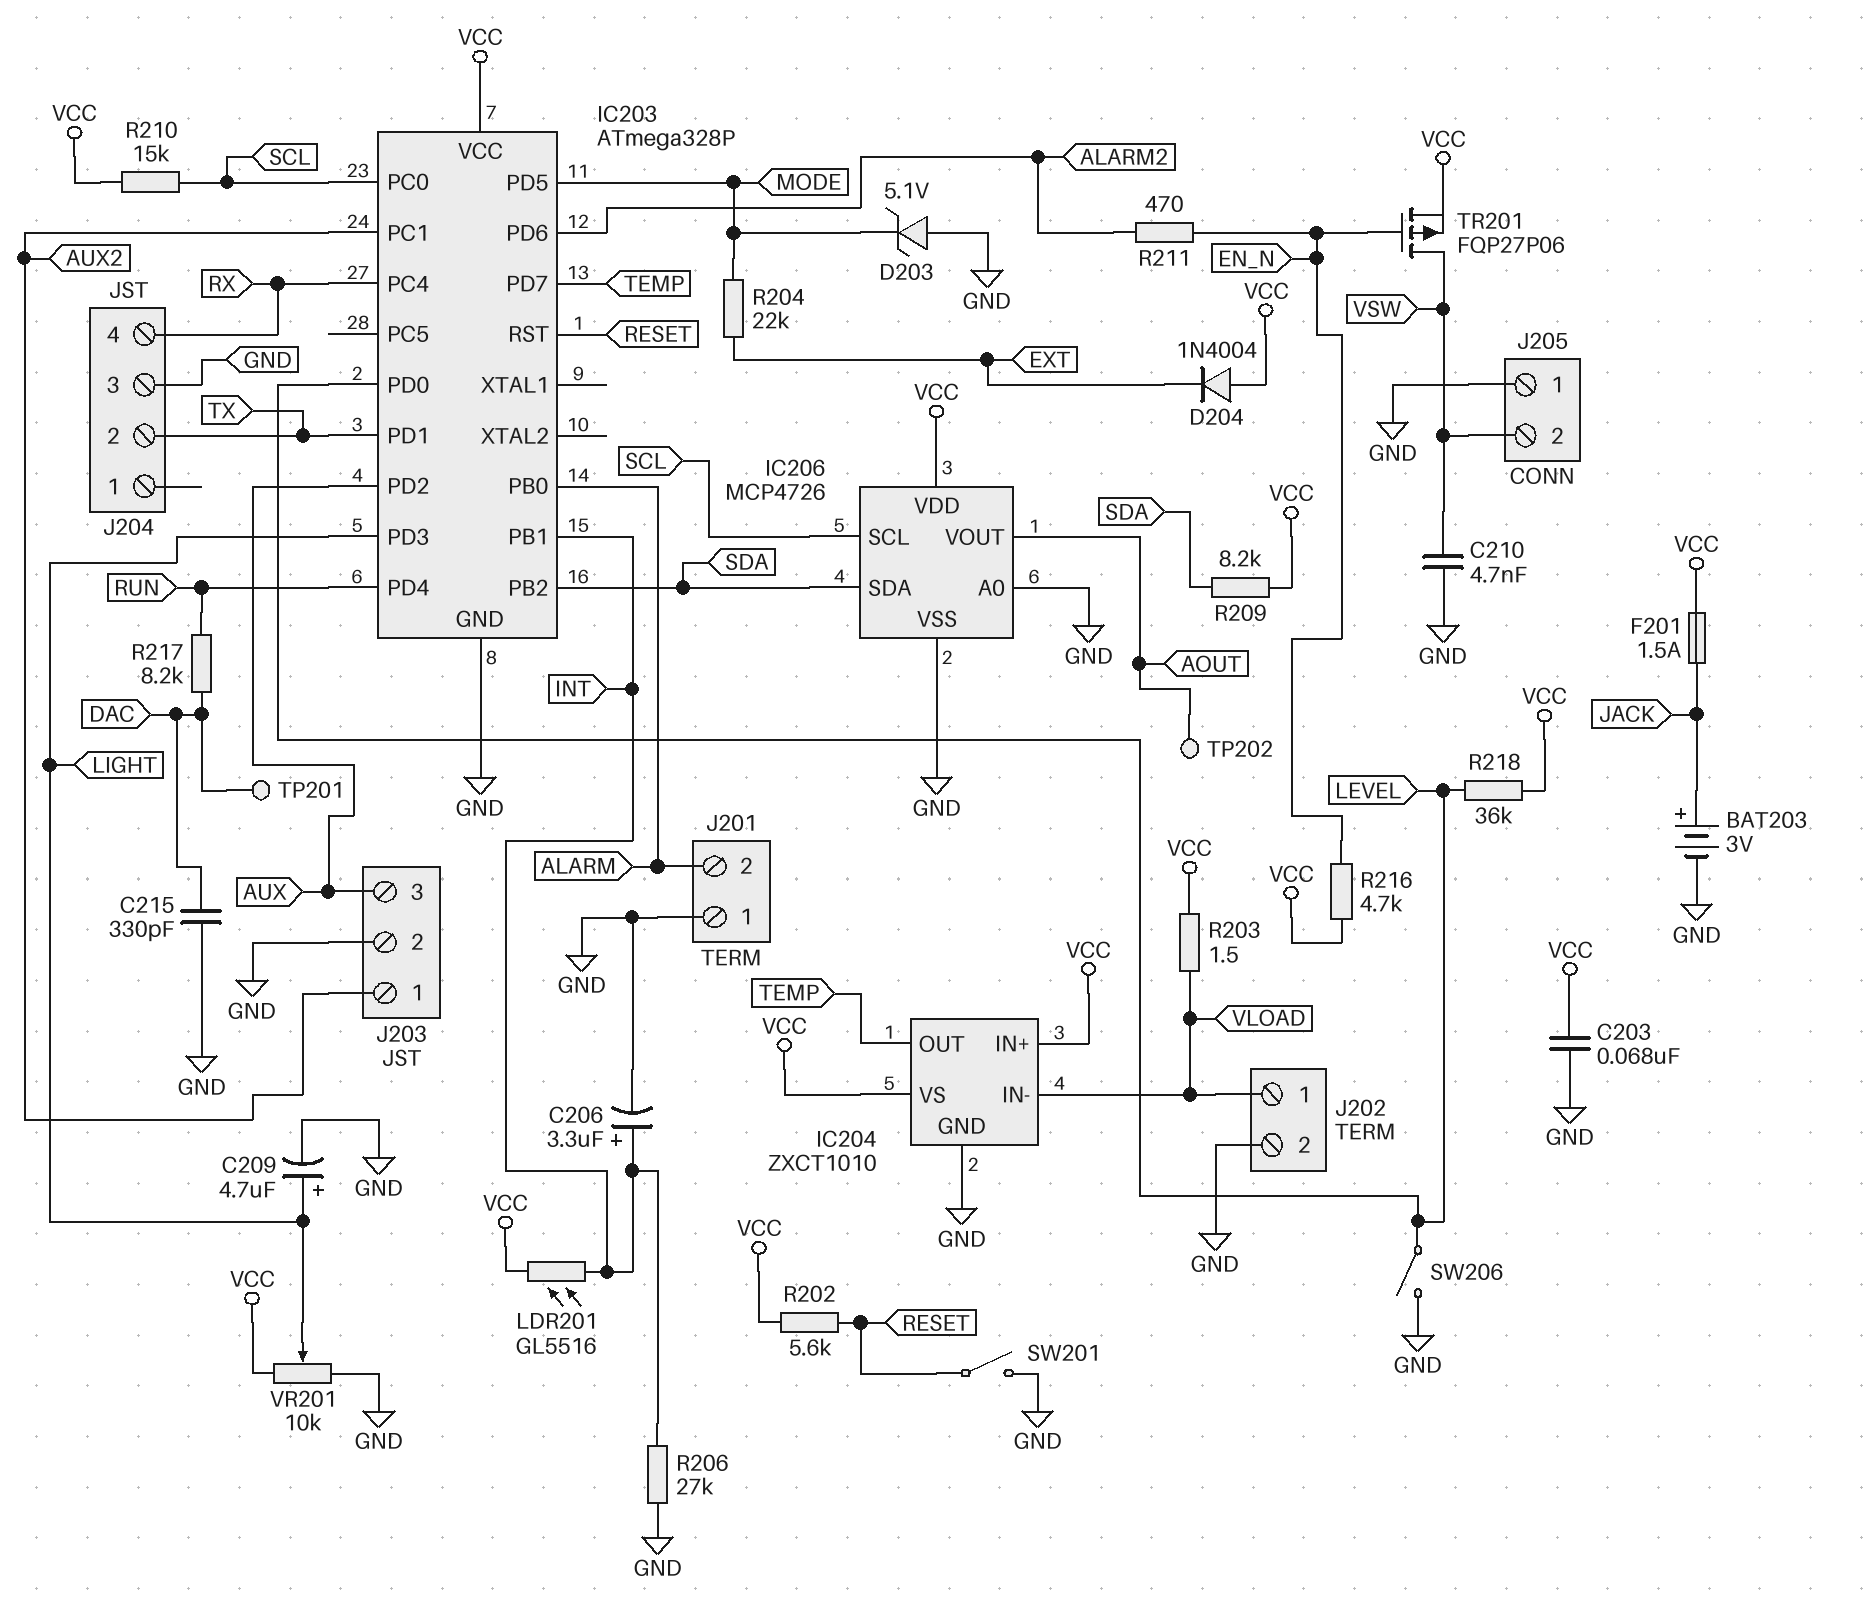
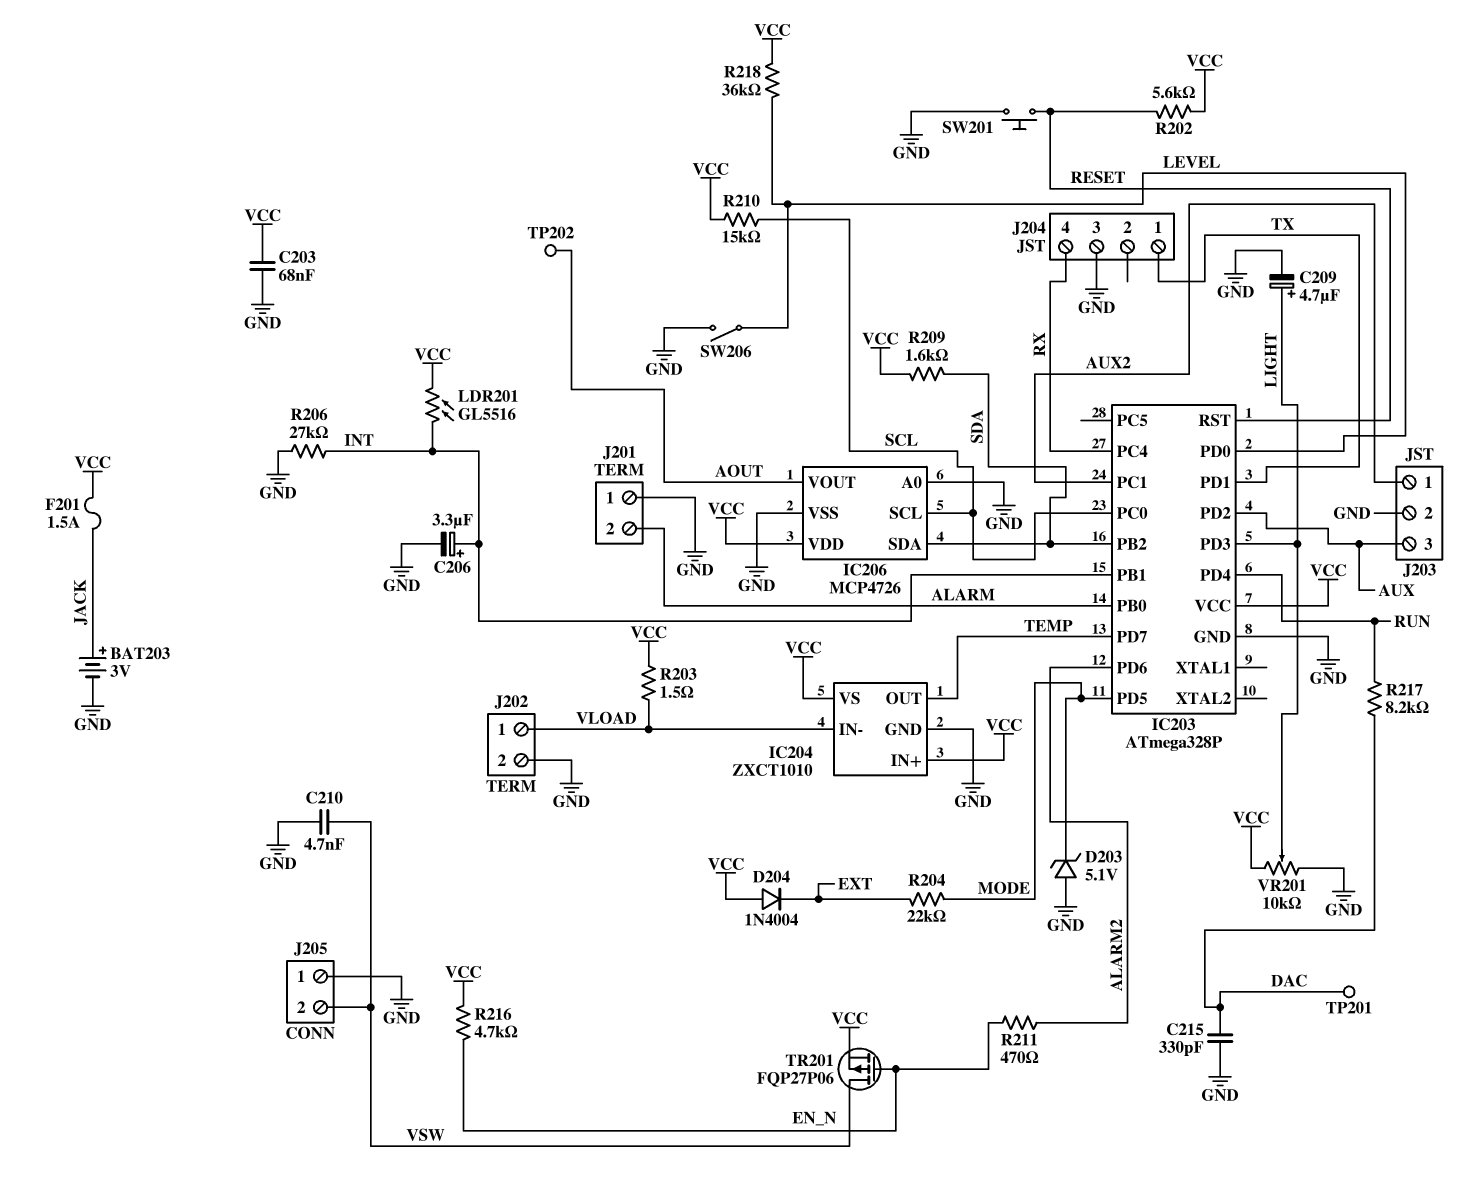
J204 pin 1: none -> TX
J204 pin 2: TX -> none
R209: 8.2k (SDA, VCC) -> 1.6k (SDA, VCC)
SW201: switch (GND, RESET) -> button (GND, RESET)

